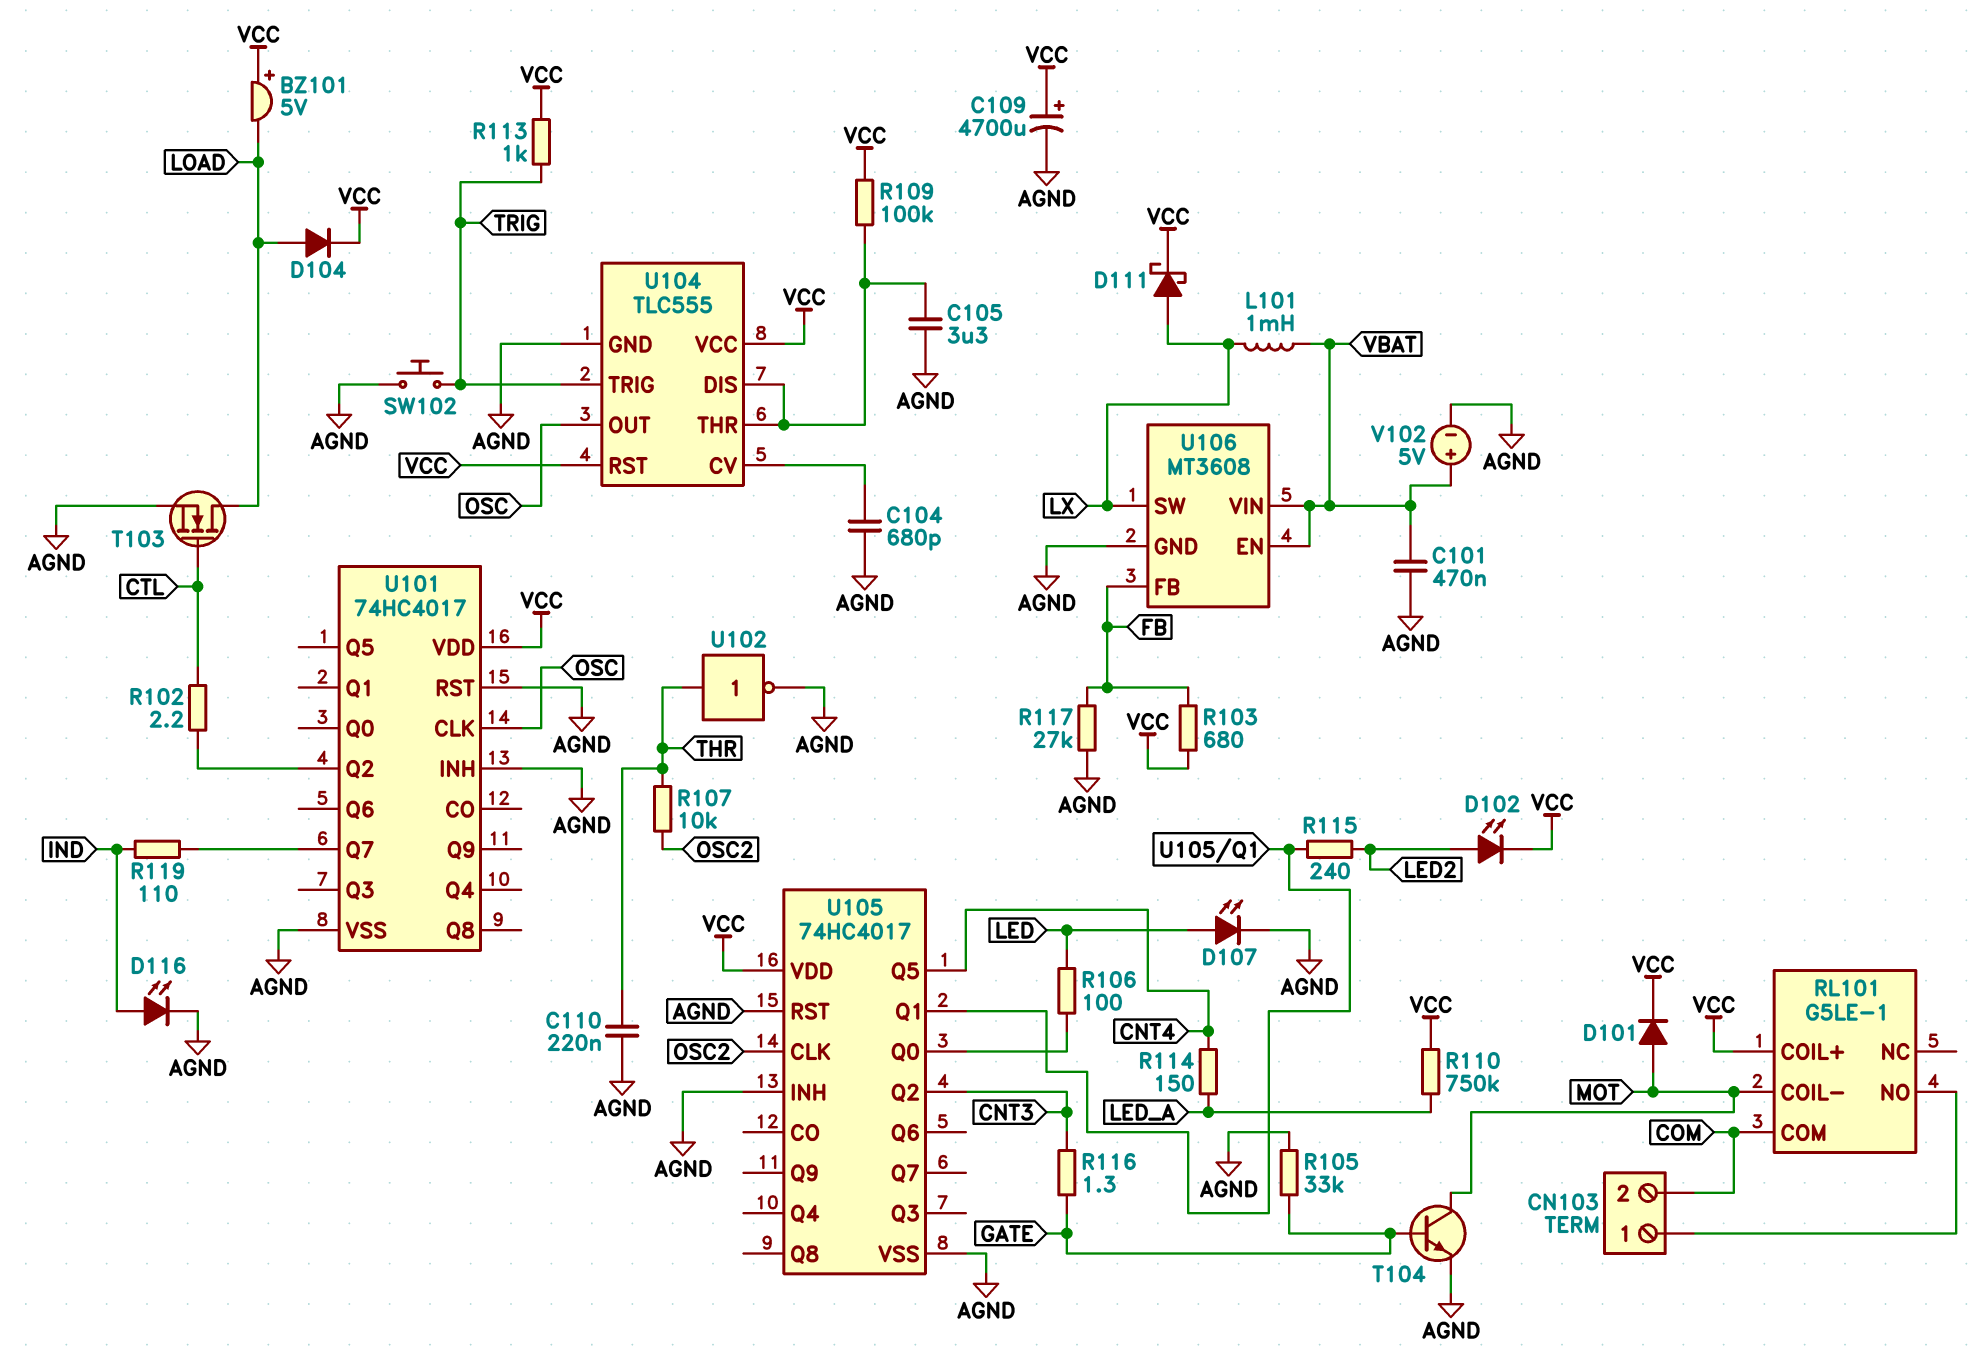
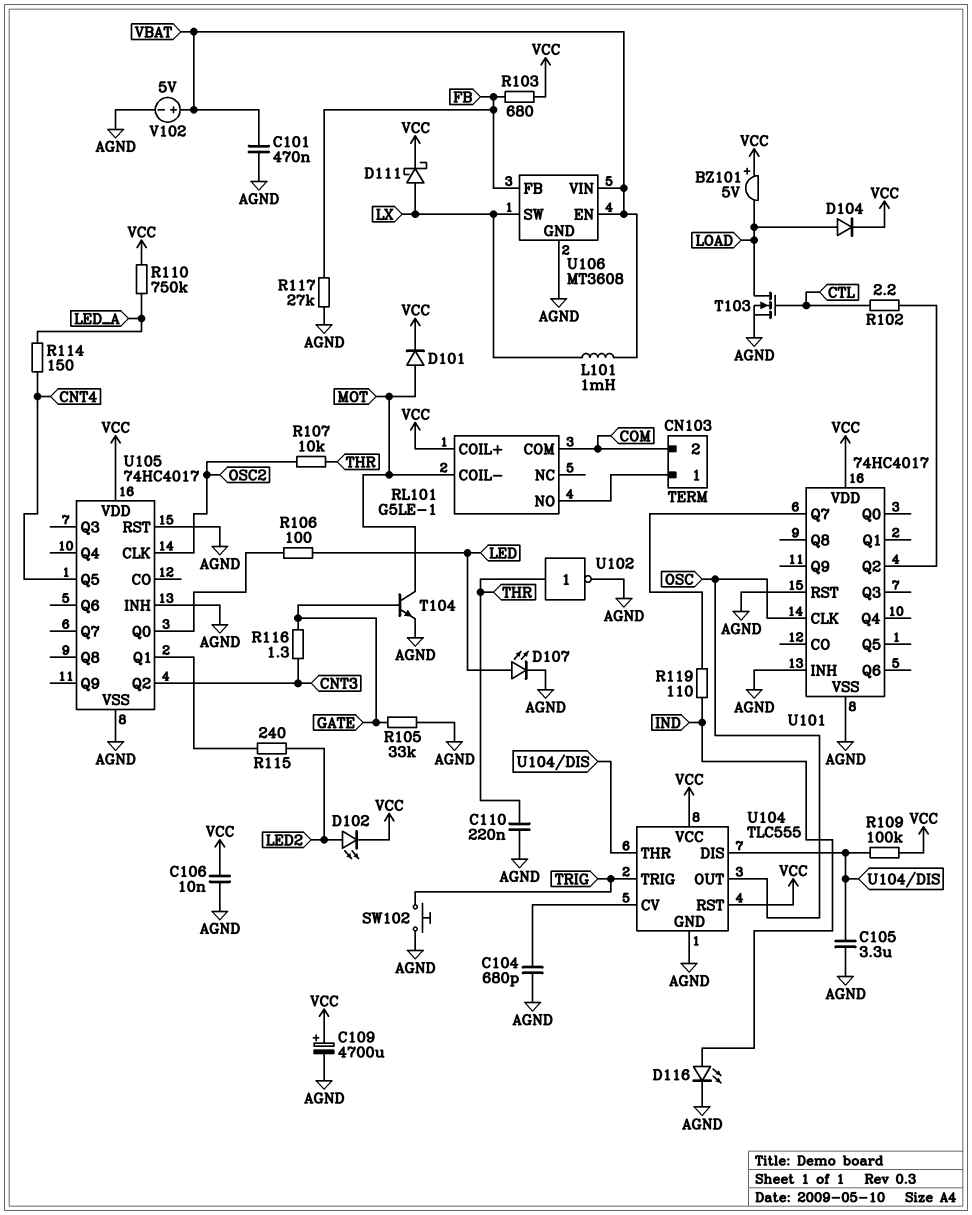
C106: none -> 10nF (AGND, VCC)
R113: 1k (TRIG, VCC) -> none

